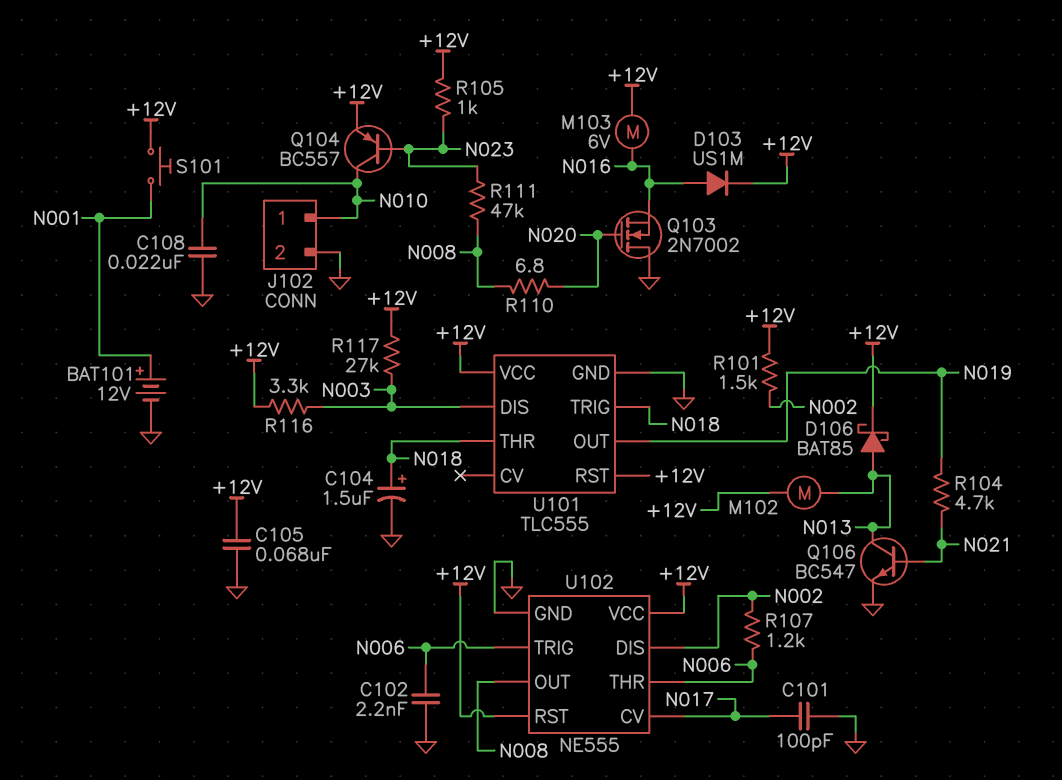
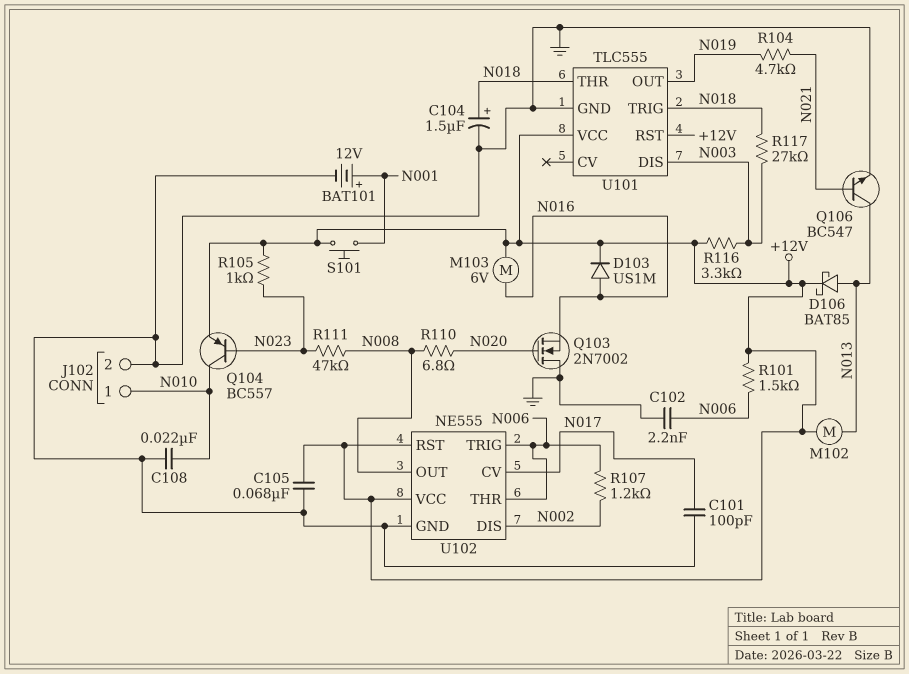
R101: 1.5k (+12V, N002) -> 1.5k (+12V, N006)
R117: 27k (+12V, N003) -> 27k (N003, N018)

